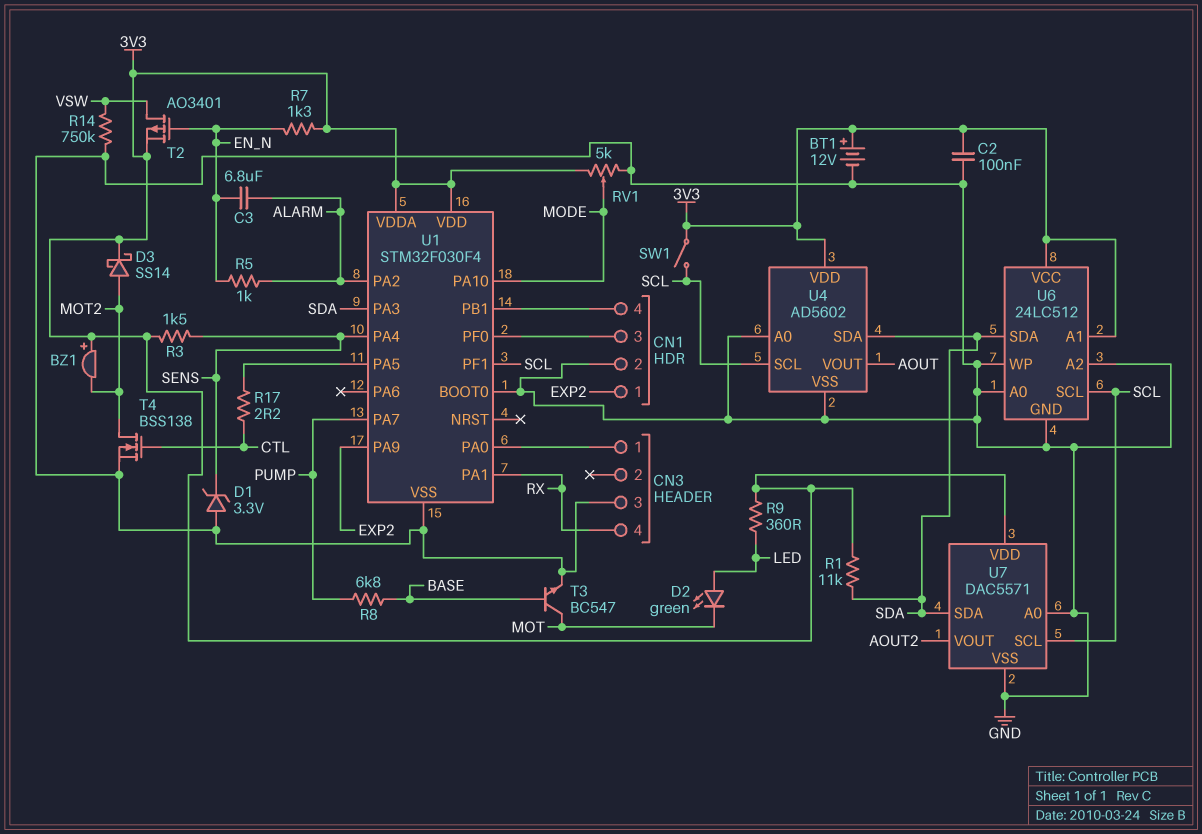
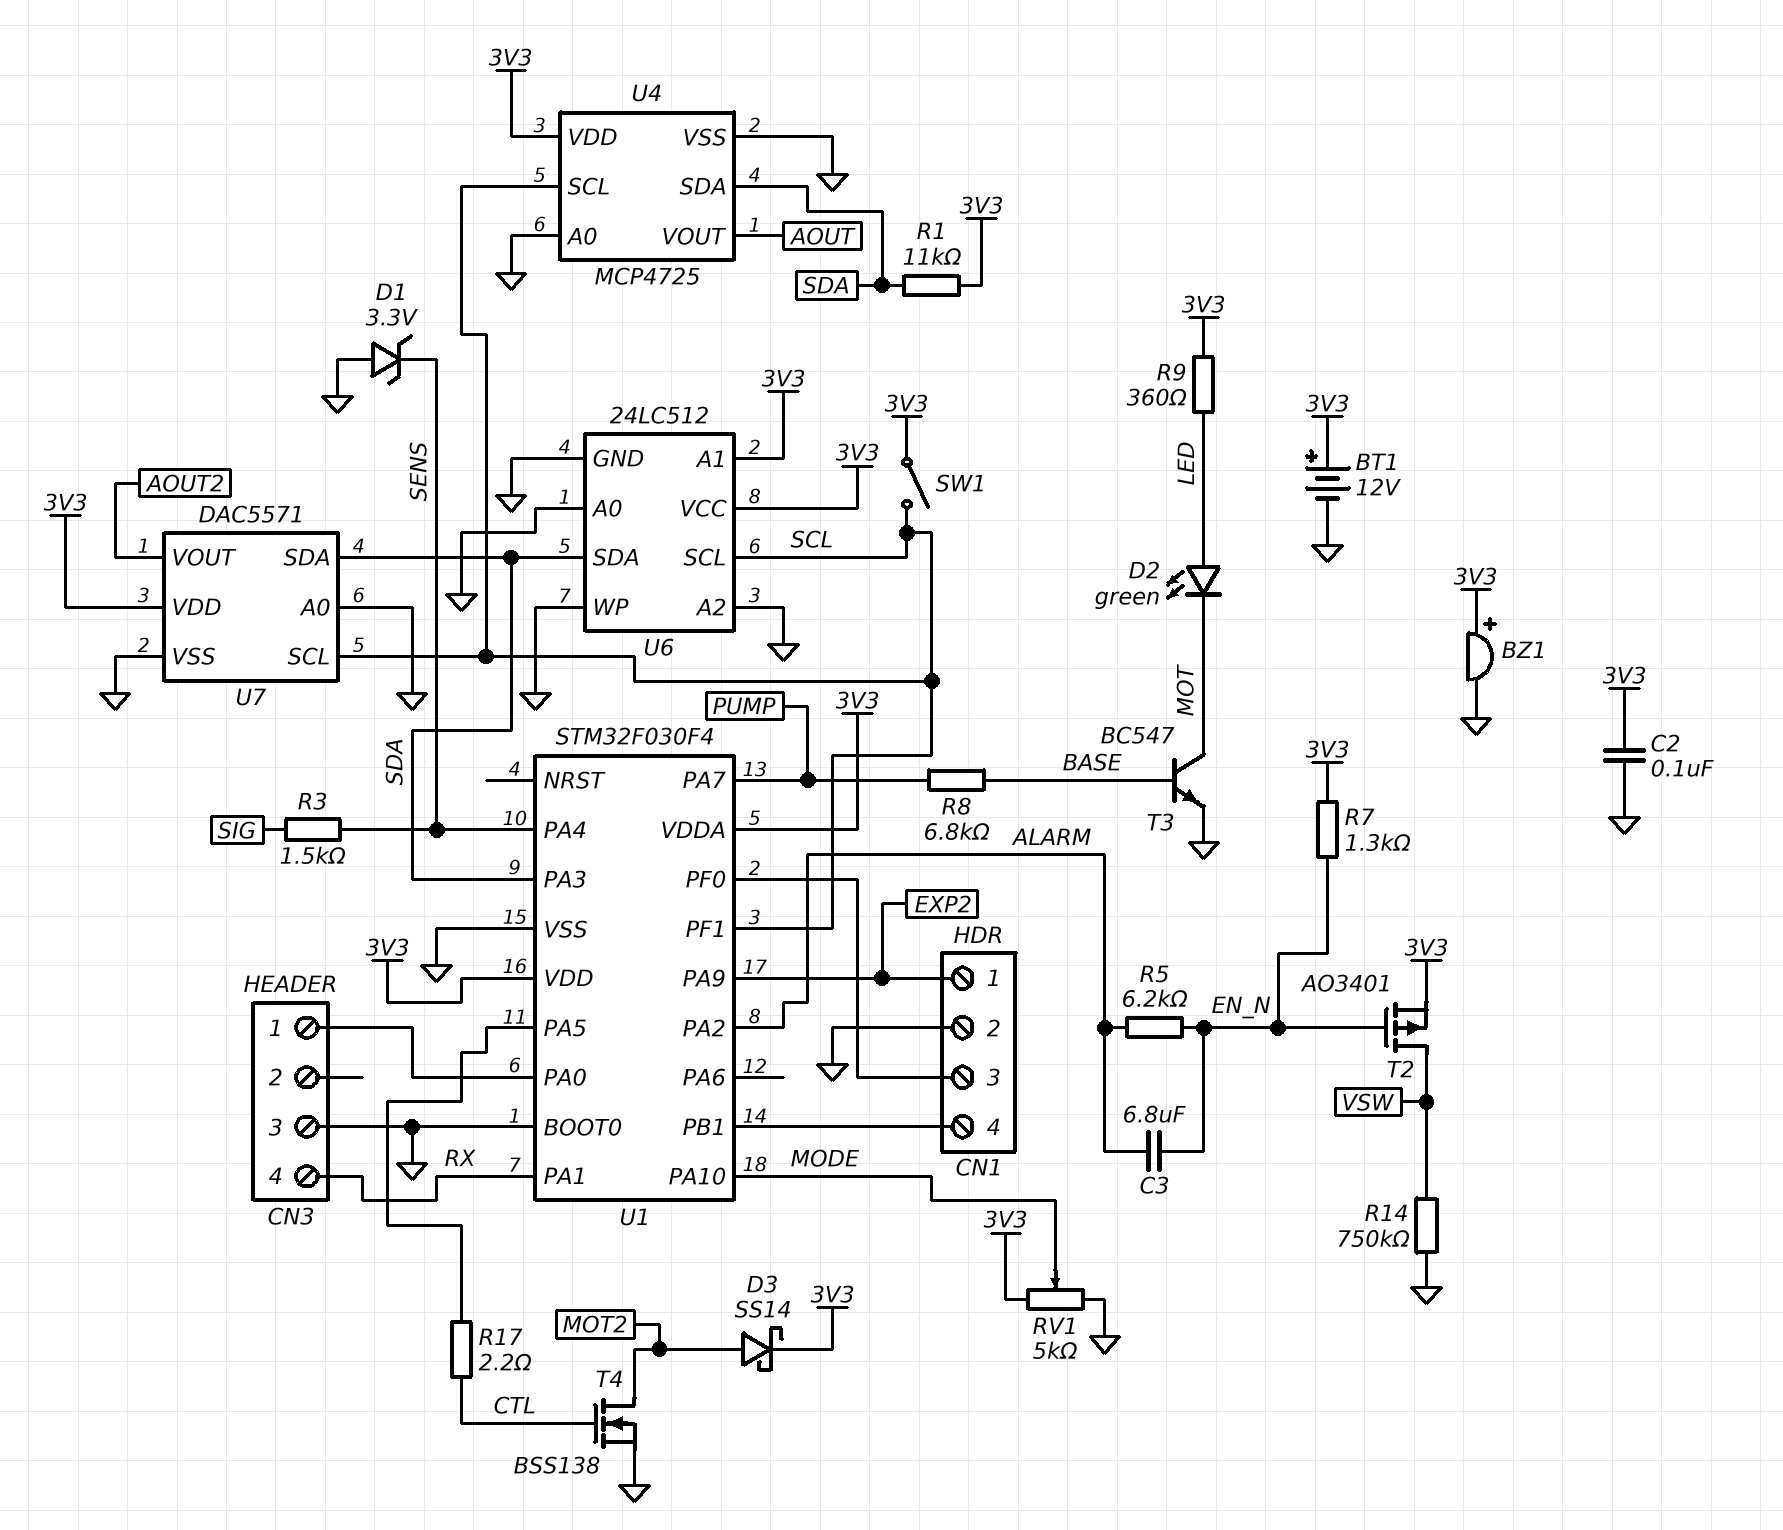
BZ1: buzzer (plus 3V3, minus MOT2) -> buzzer (plus 3V3, minus GND)
R3: 1.5k (3V3, SENS) -> 1.5k (SENS, SIG)
R5: 1k (ALARM, EN_N) -> 6.2k (ALARM, EN_N)
U4: AD5602 -> MCP4725

